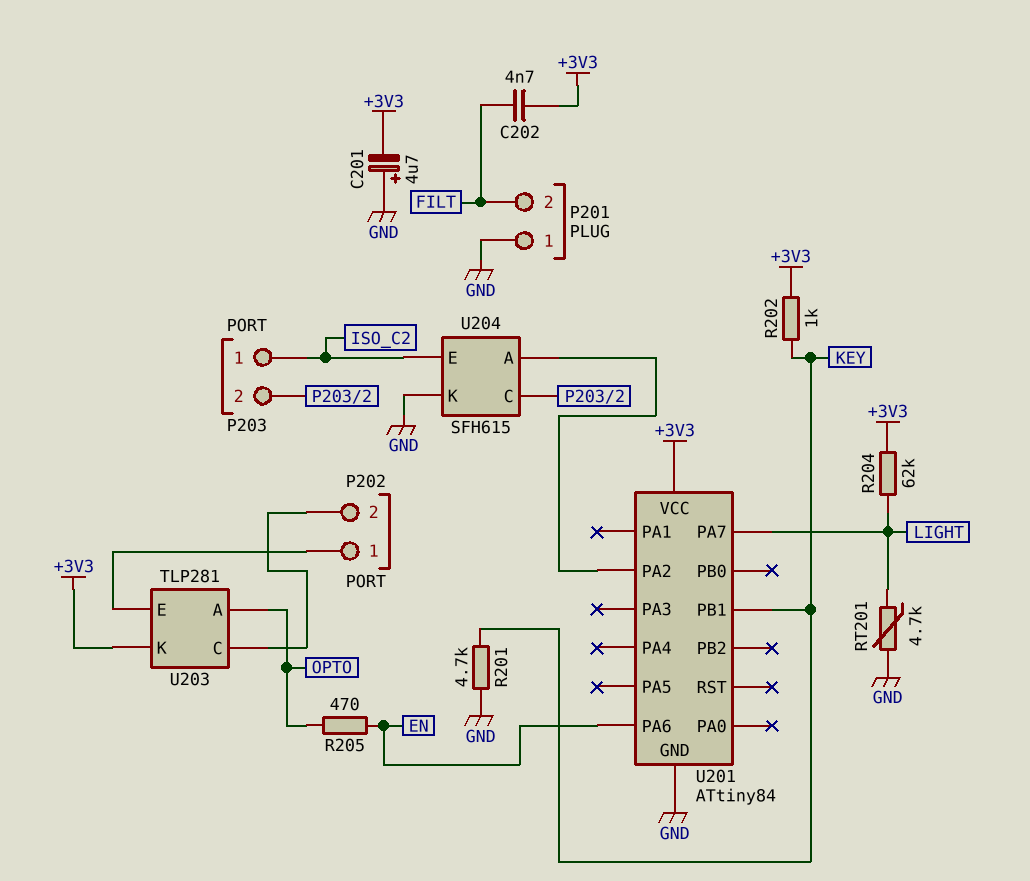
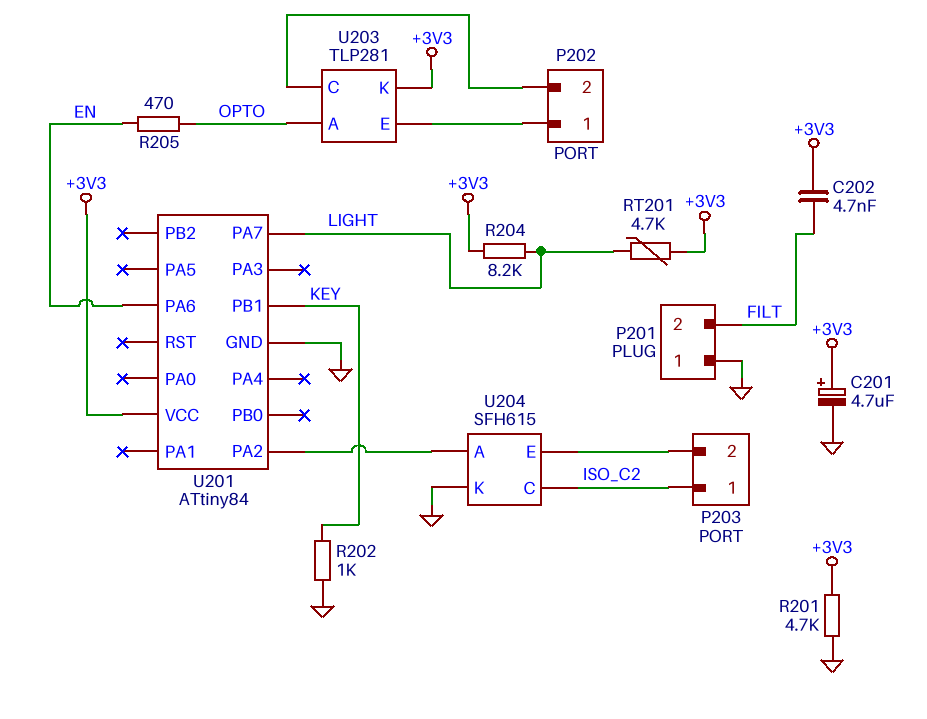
C201: 4.7uF (plus GND, minus +3V3) -> 4.7uF (plus +3V3, minus GND)
R201: 4.7k (GND, KEY) -> 4.7k (+3V3, GND)
R202: 1k (+3V3, KEY) -> 1k (GND, KEY)
R204: 62k (+3V3, LIGHT) -> 8.2k (+3V3, LIGHT)
RT201: 4.7k (GND, LIGHT) -> 4.7k (+3V3, LIGHT)
U204 pin C: P203/2 -> ISO_C2
U204 pin E: ISO_C2 -> P203/2

